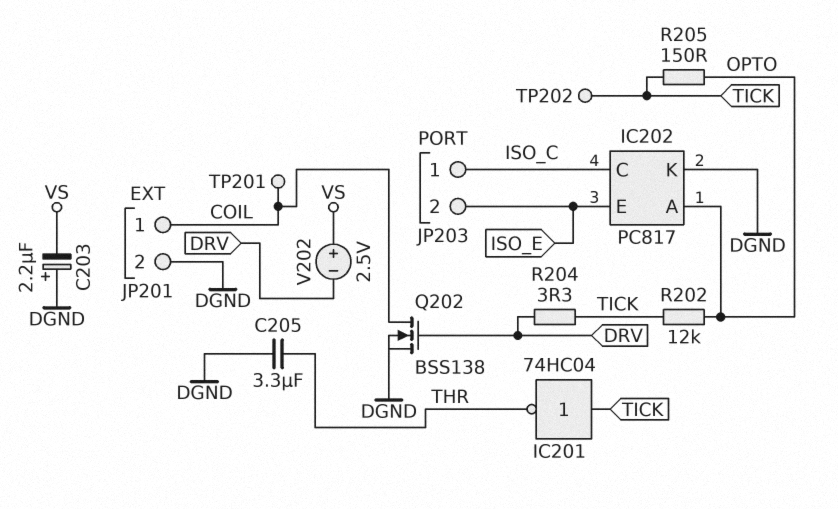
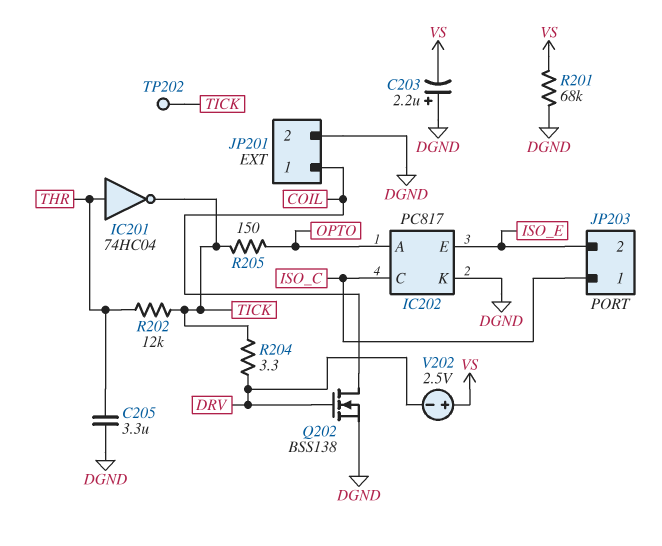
IC201: NOT 74HC04 (in TICK, out THR) -> NOT 74HC04 (in THR, out TICK)
R201: none -> 68k (DGND, VS)
R202: 12k (OPTO, TICK) -> 12k (THR, TICK)
TP201: test point (COIL) -> none

